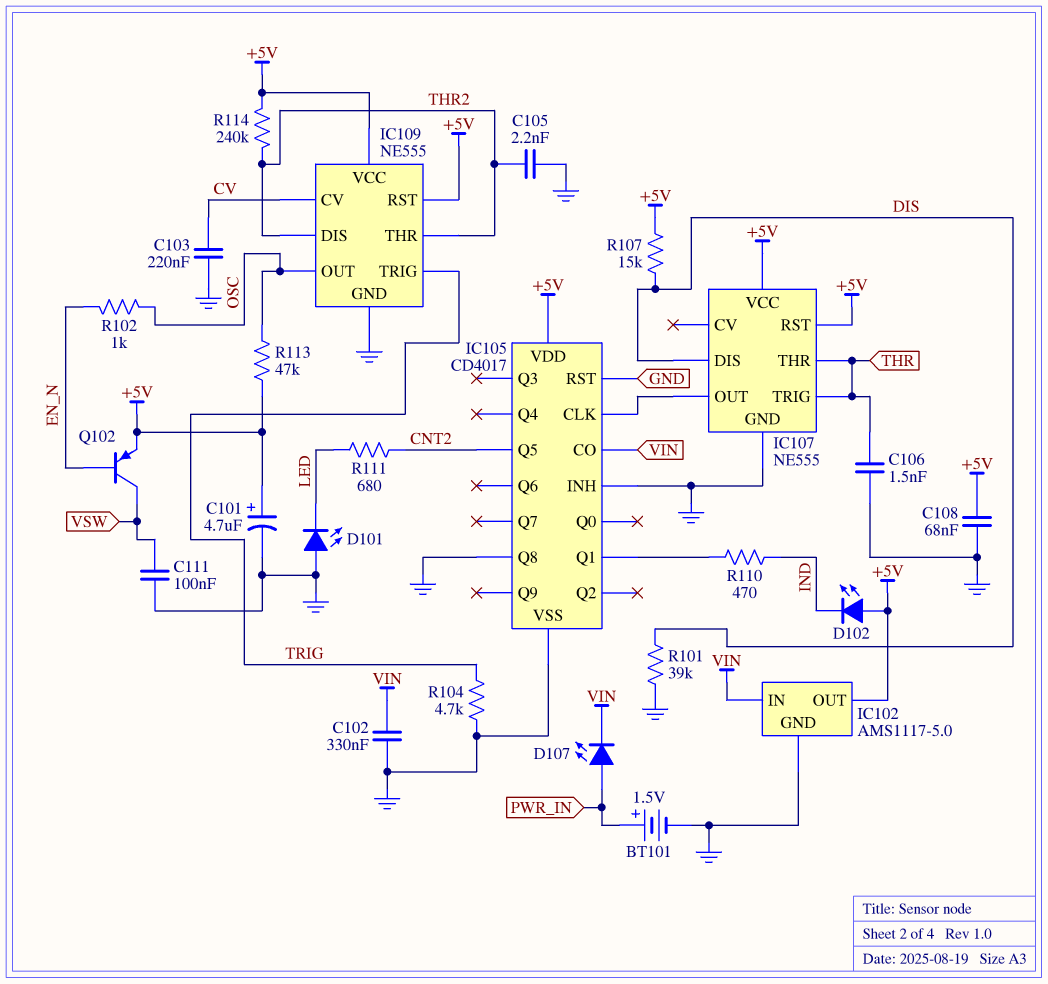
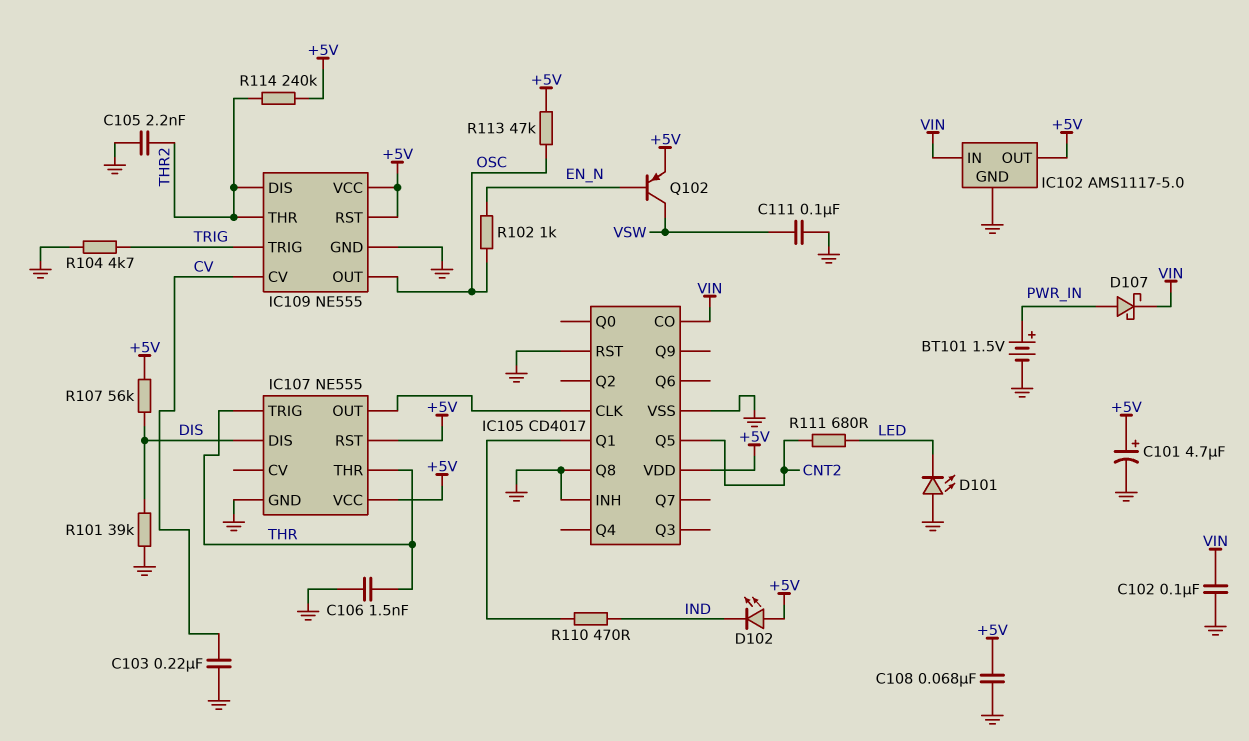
C102: 330nF (GND, VIN) -> 100nF (GND, VIN)
D107: LED (A PWR_IN, K VIN) -> schottky (A PWR_IN, K VIN)
R107: 15k (+5V, DIS) -> 56k (+5V, DIS)

